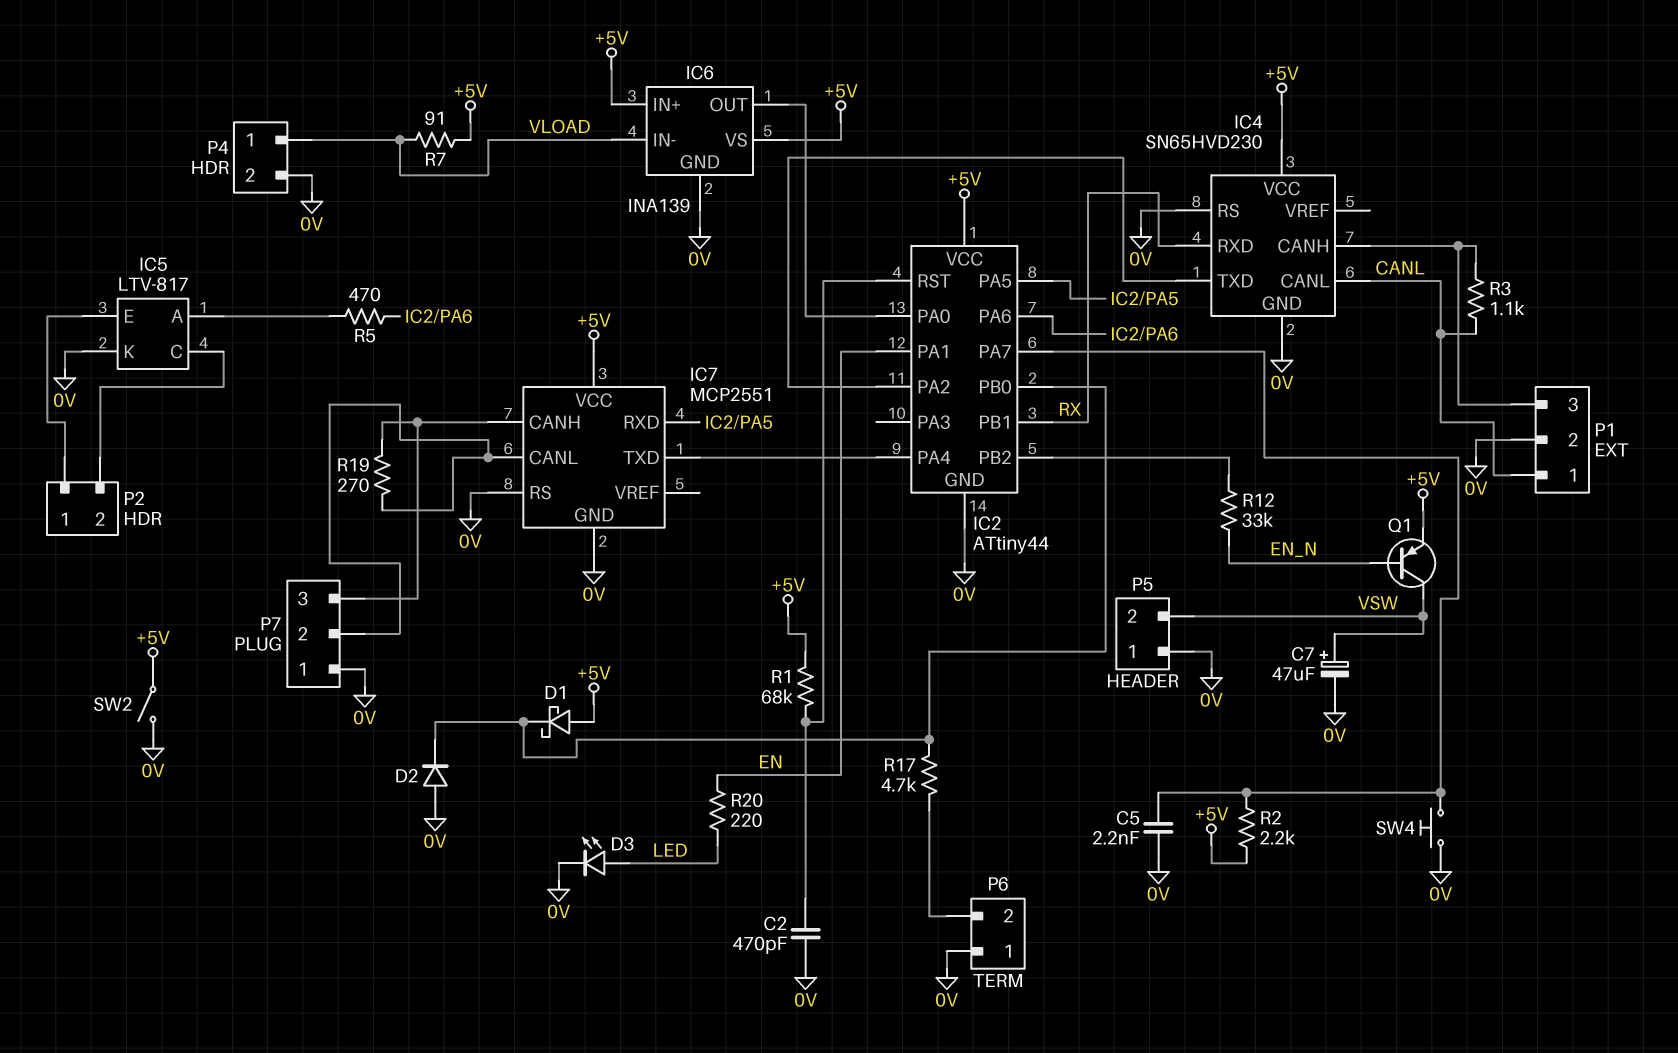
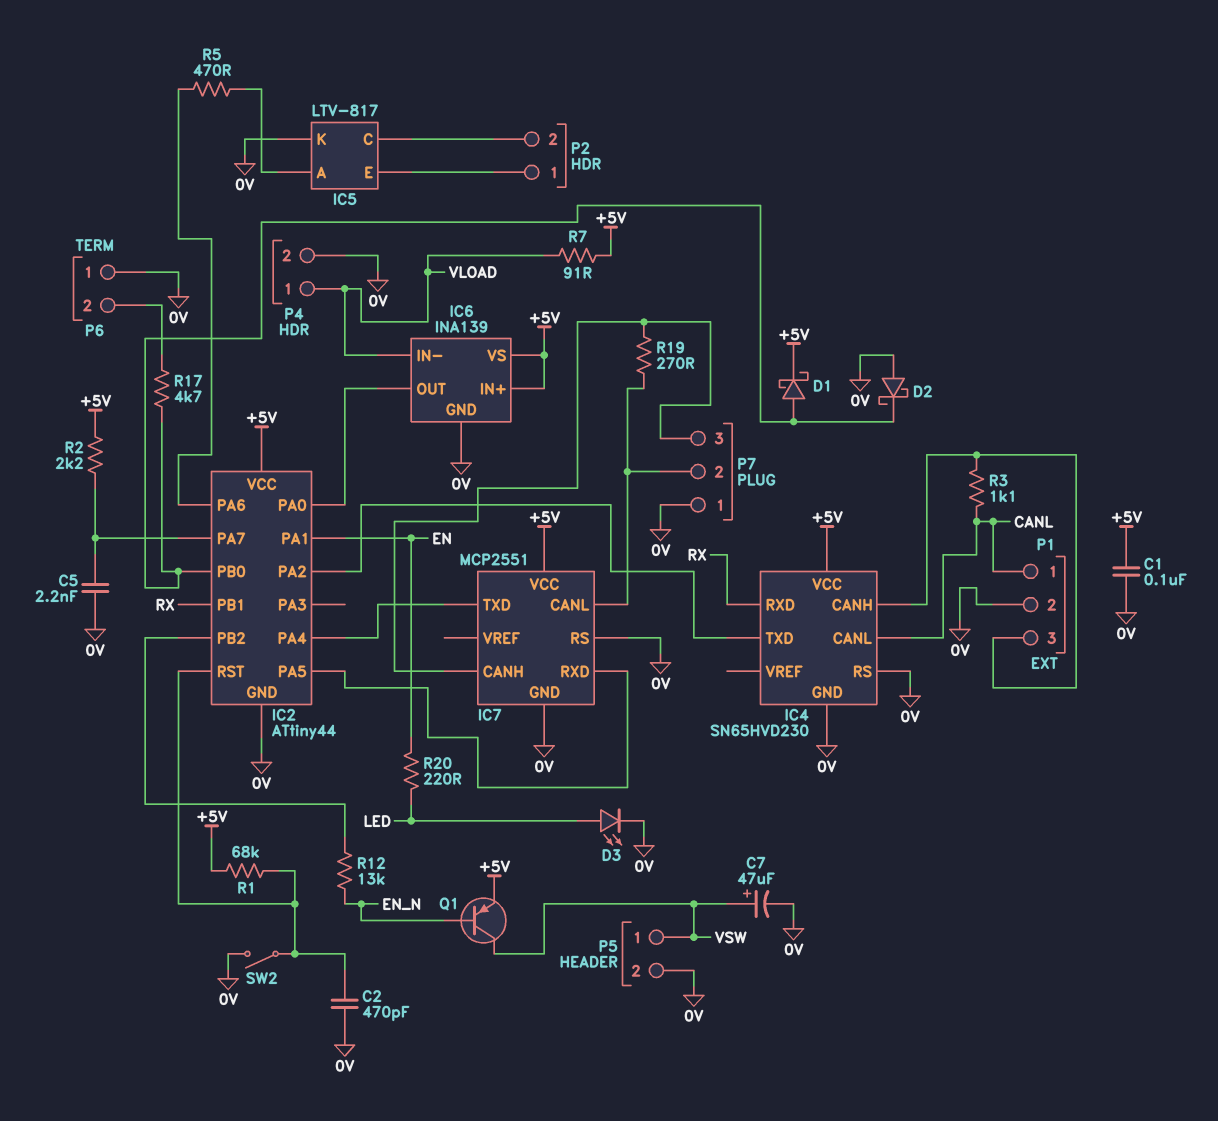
C1: none -> 100nF (+5V, 0V)
D1: schottky (A +5V, K IC2/PB0) -> schottky (A IC2/PB0, K +5V)
D2: diode (A 0V, K IC2/PB0) -> schottky (A 0V, K IC2/PB0)
P5 pin 1: 0V -> VSW
P5 pin 2: VSW -> 0V
R12: 33k (EN_N, IC2/PB2) -> 13k (EN_N, IC2/PB2)
SW2: switch (+5V, 0V) -> switch (0V, IC2/RST)
SW4: button (0V, IC2/PA7) -> none

